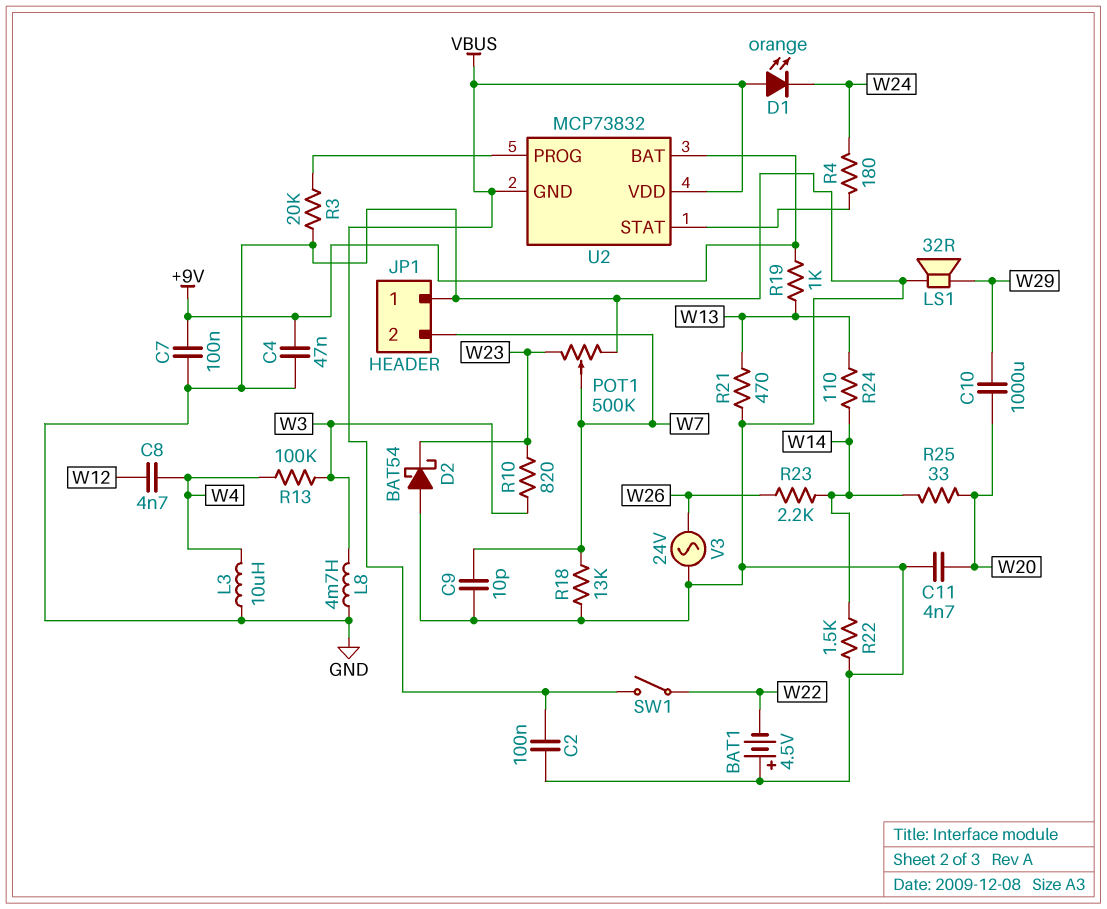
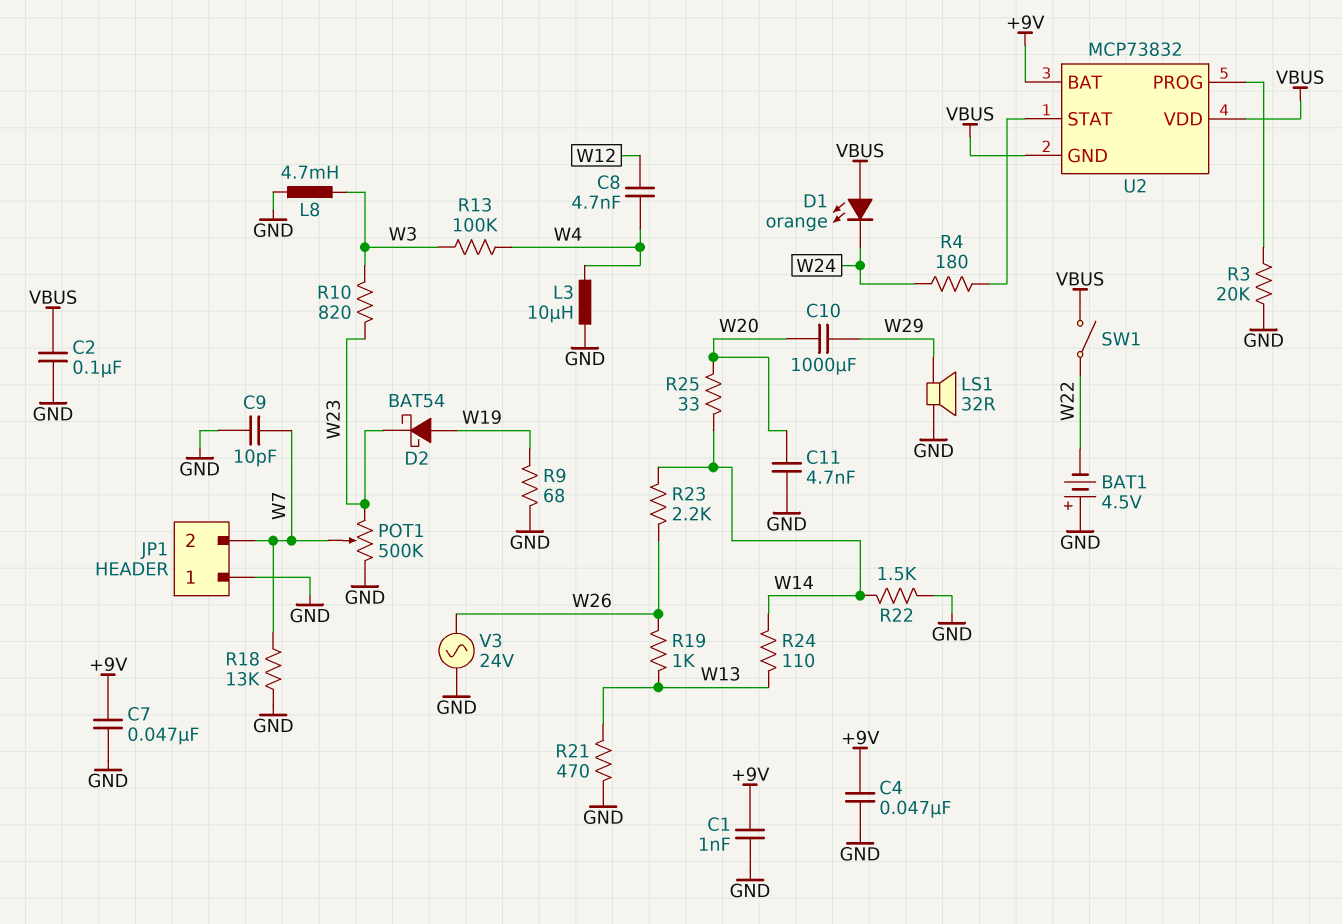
C1: none -> 1nF (+9V, GND)
C7: 100nF (+9V, GND) -> 47nF (+9V, GND)
D2: schottky BAT54 (A GND, K W23) -> schottky BAT54 (A W19, K W23)
R9: none -> 68 (GND, W19)
R19: 1k (+9V, W13) -> 1k (W13, W26)

